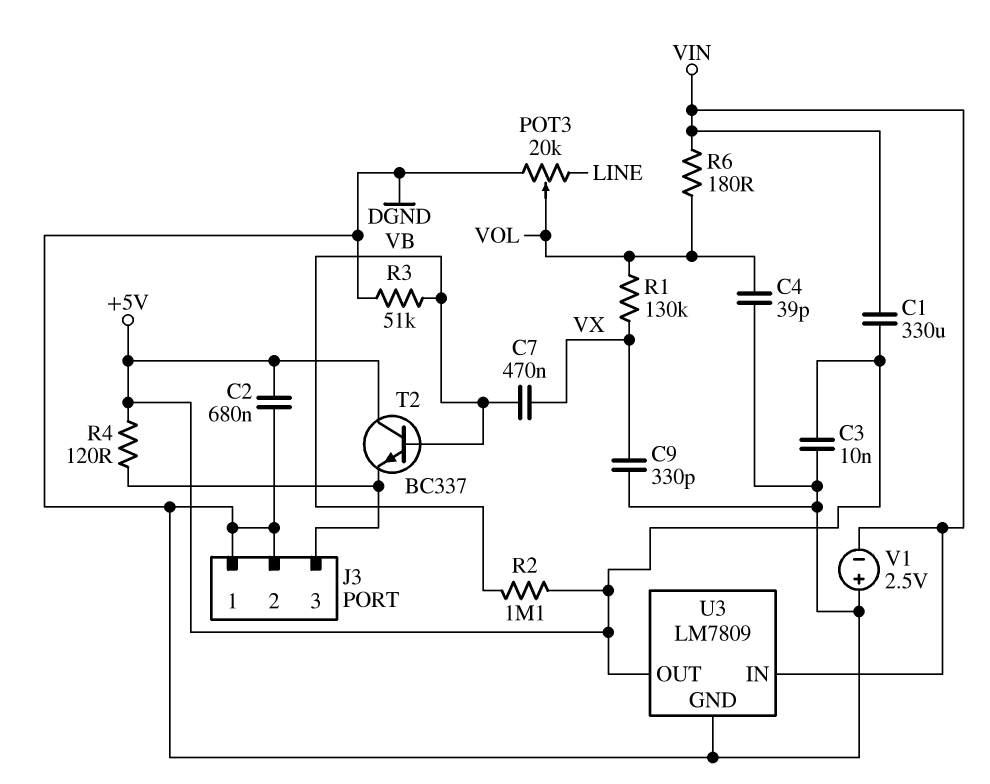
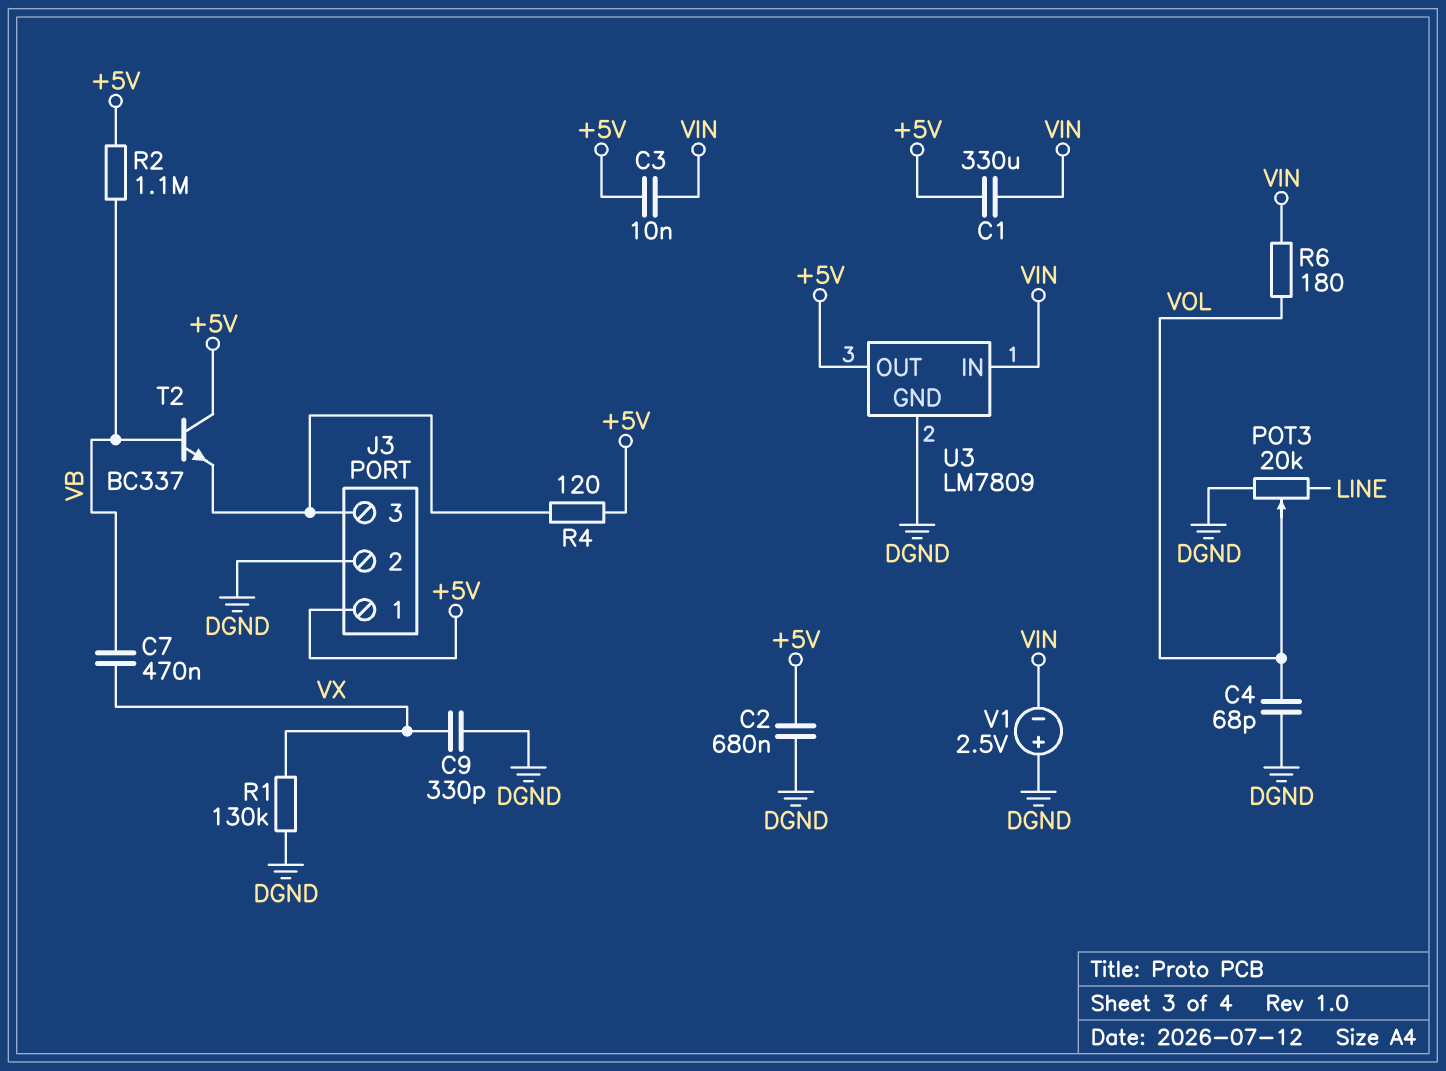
C3: 10nF (+5V, DGND) -> 10nF (+5V, VIN)
C4: 39pF (DGND, VOL) -> 68pF (DGND, VOL)
J3 pin 1: DGND -> +5V
R1: 130k (VOL, VX) -> 130k (DGND, VX)
R3: 51k (DGND, VB) -> none

